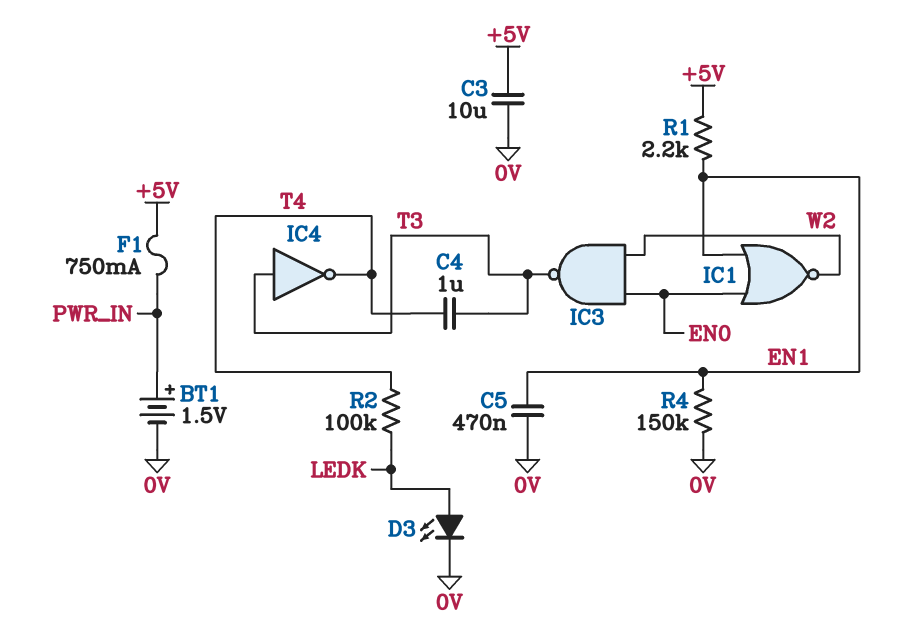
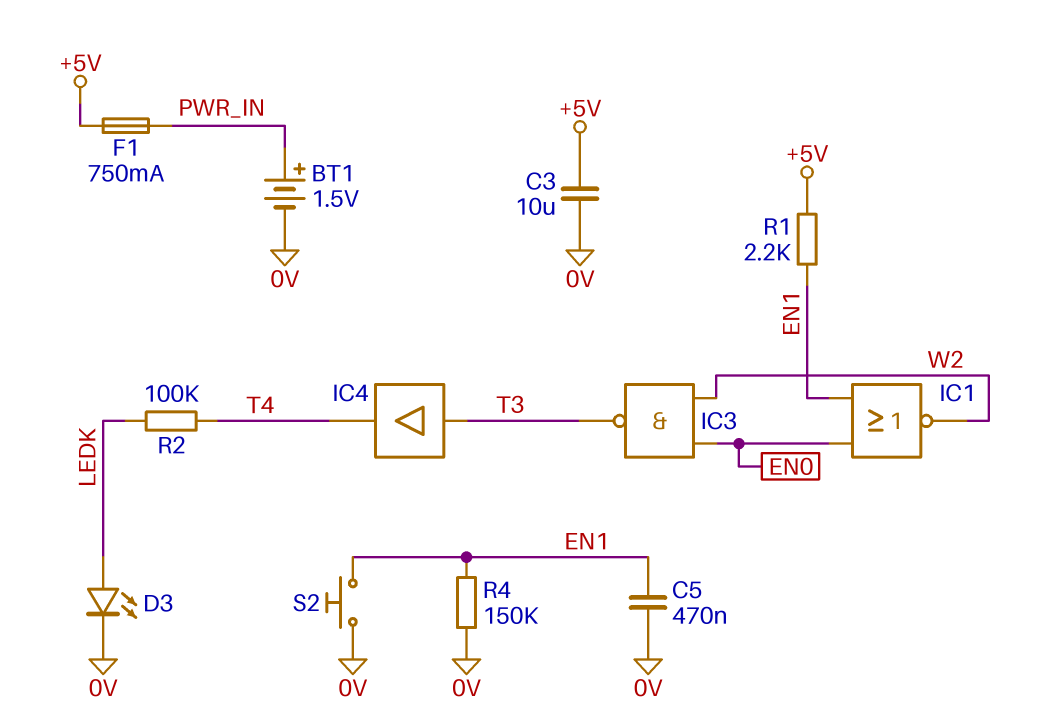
C4: 1uF (T3, T4) -> none
IC4: NOT (in T3, out T4) -> buffer (in T3, out T4)
S2: none -> button (0V, EN1)

